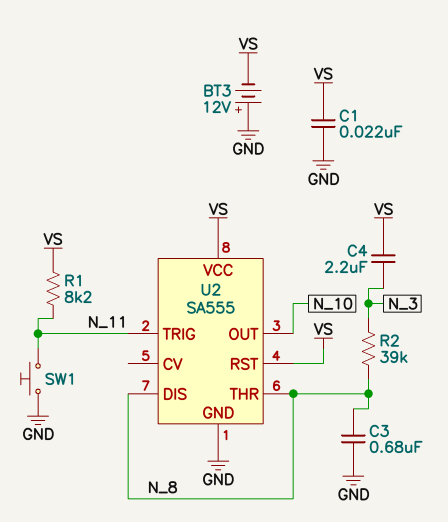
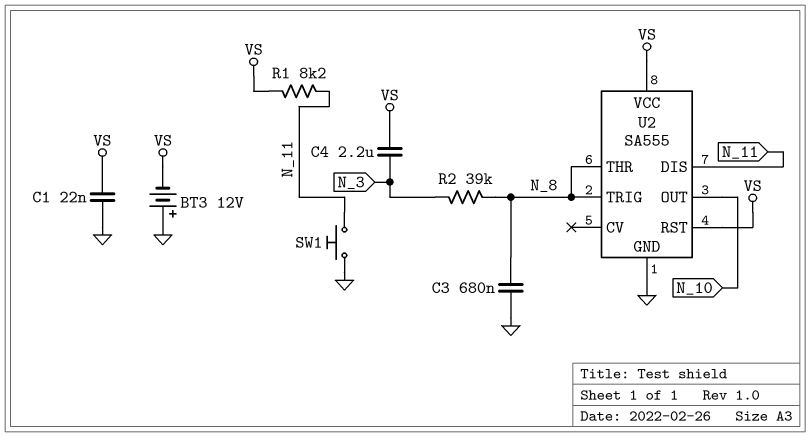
U2 pin DIS: N_8 -> N_11
U2 pin TRIG: N_11 -> N_8

